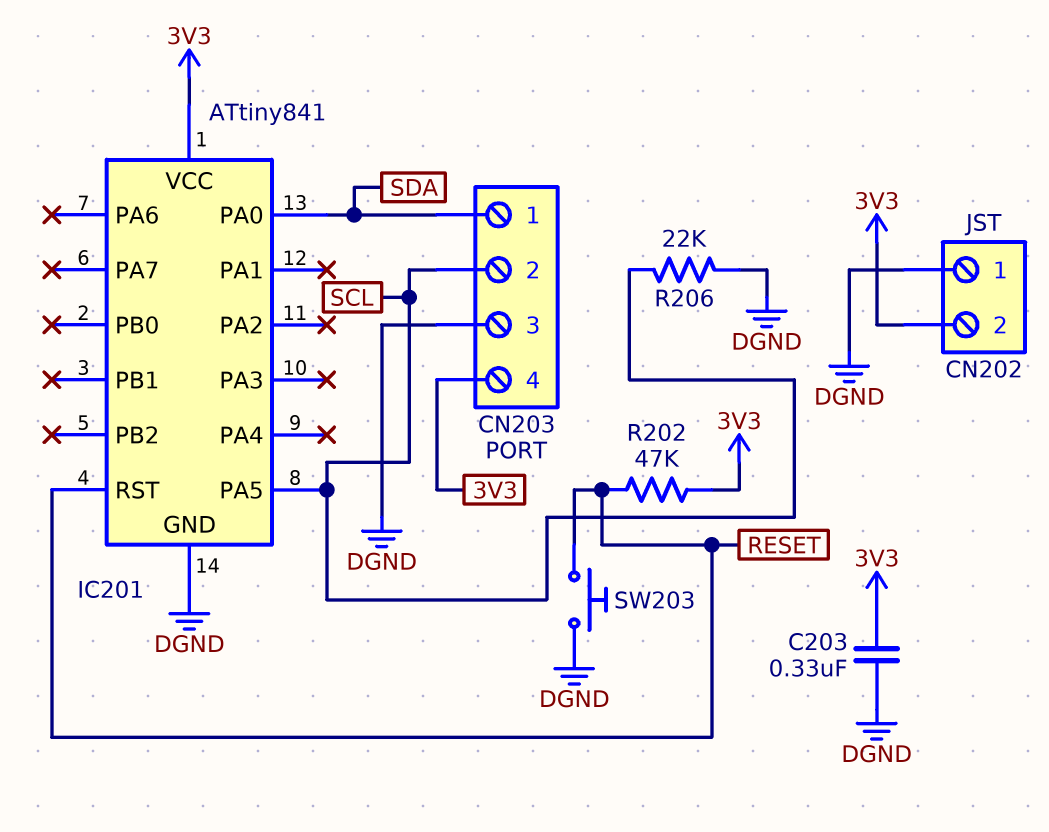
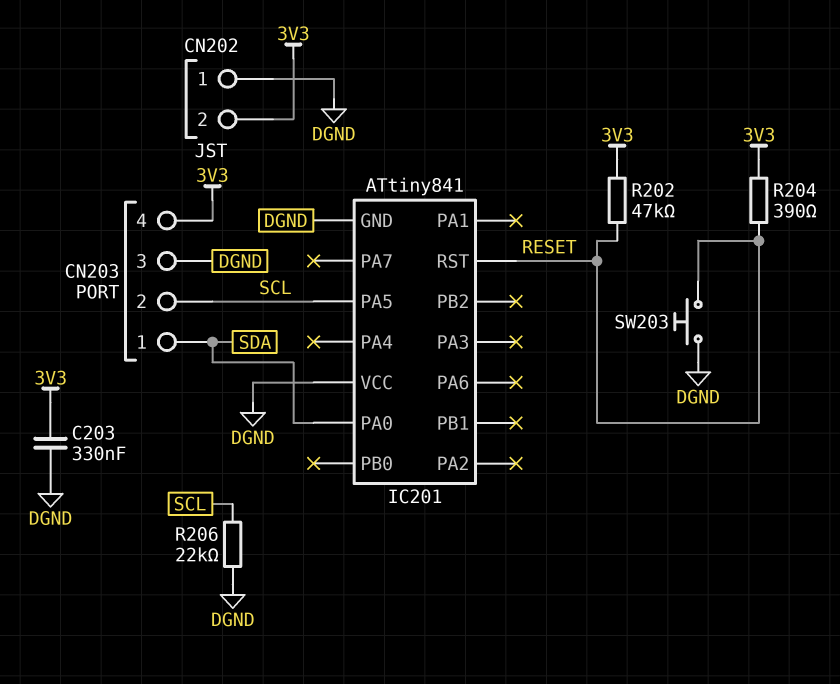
IC201 pin VCC: 3V3 -> DGND
R204: none -> 390 (3V3, RESET)

